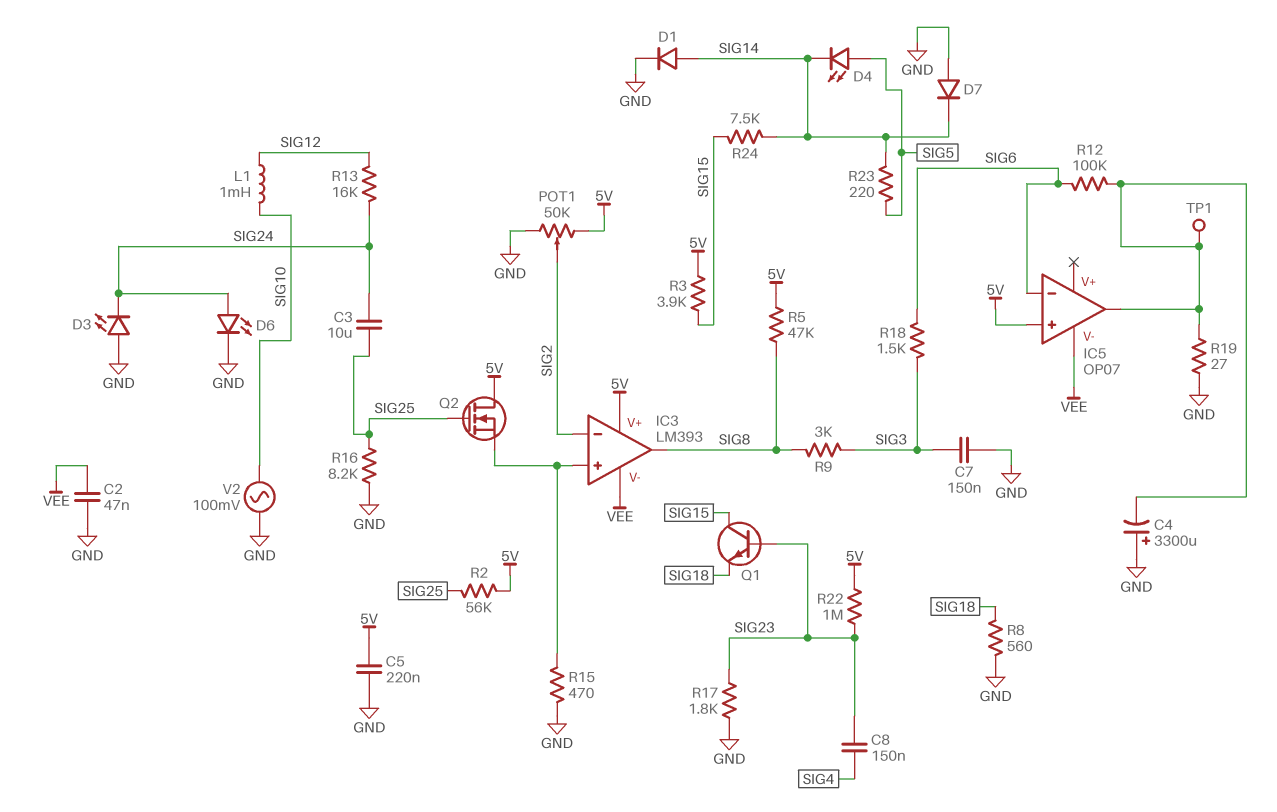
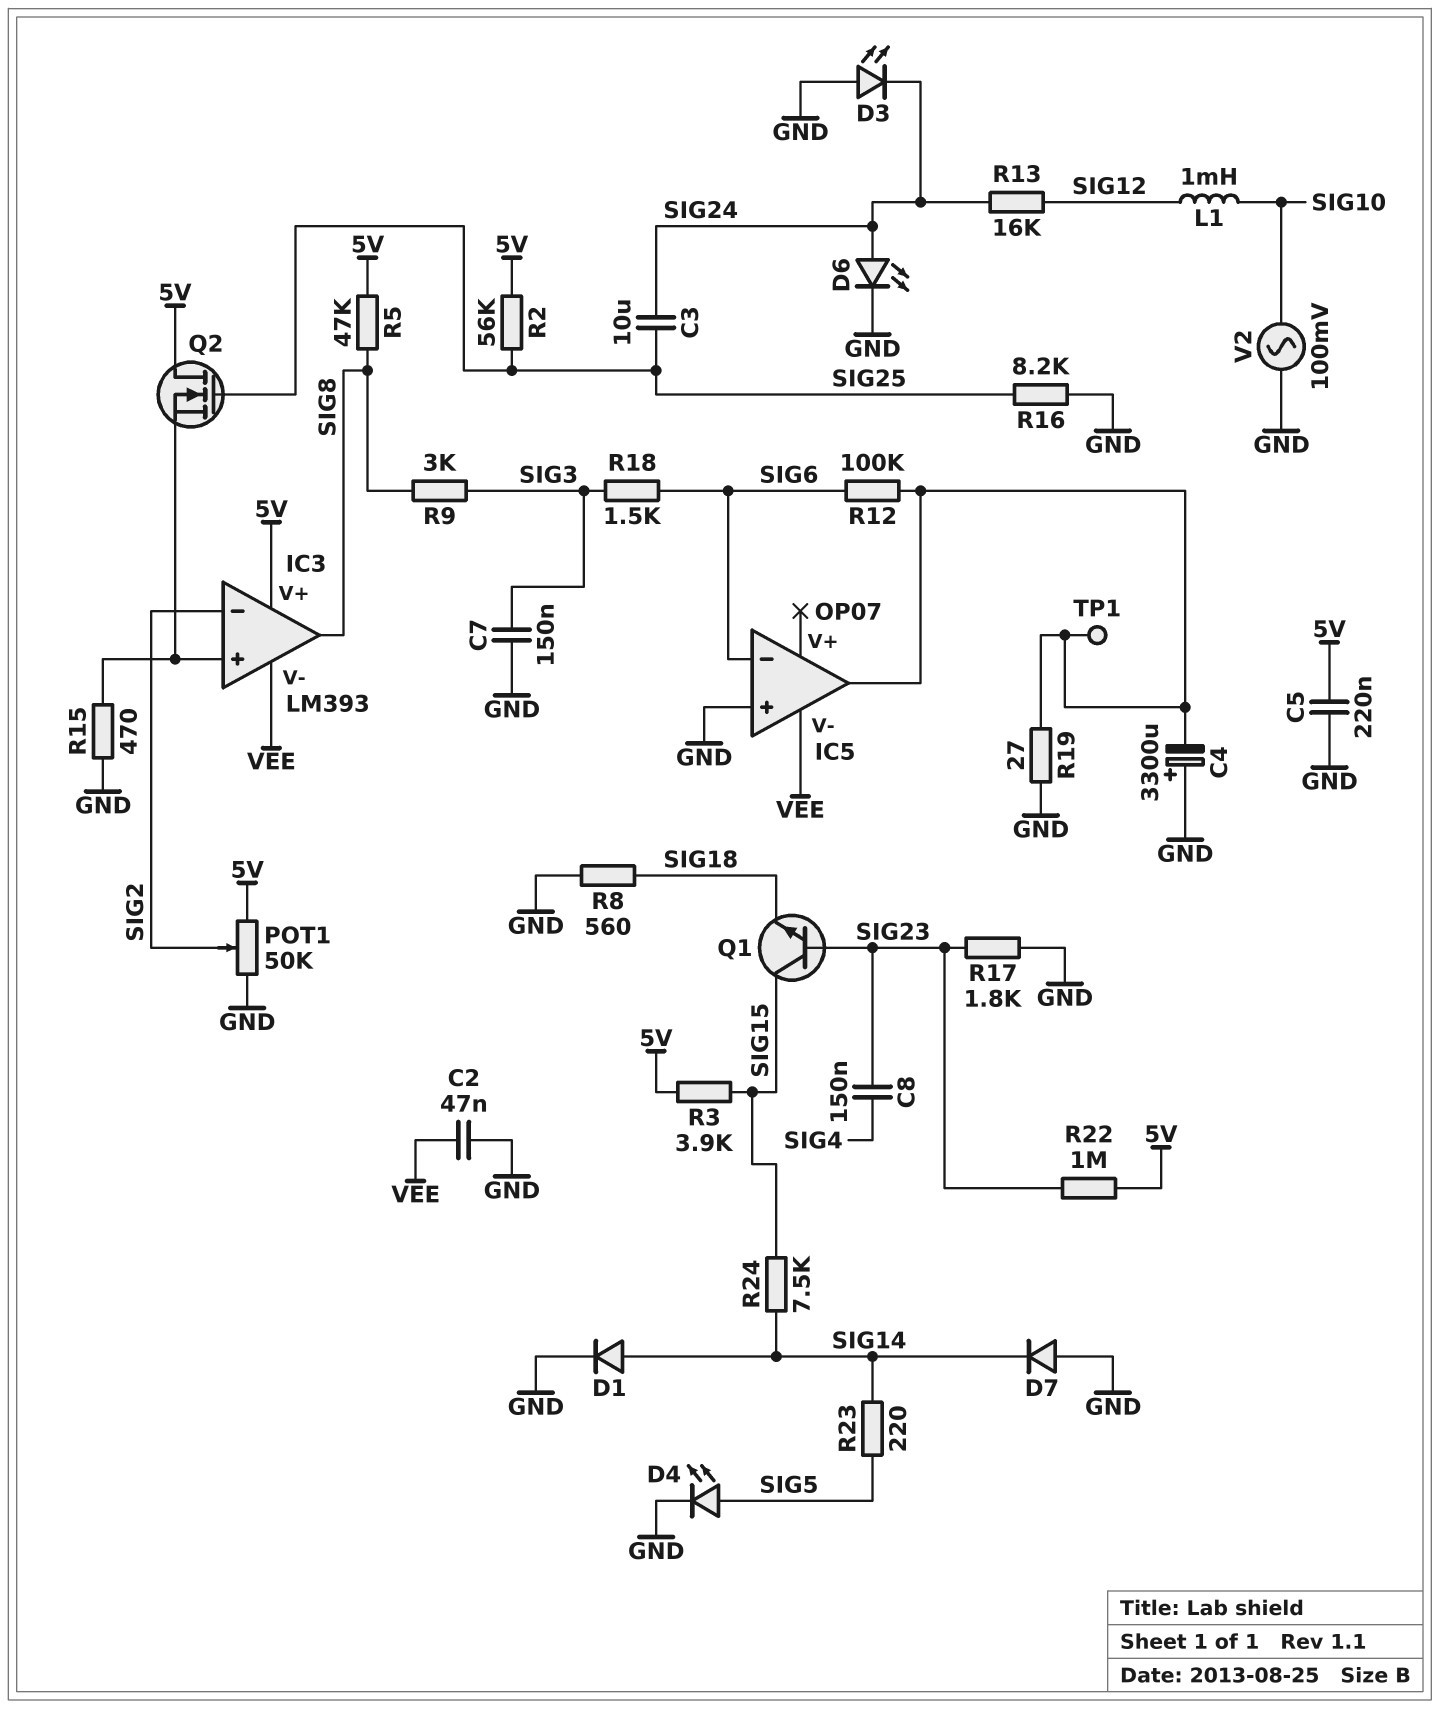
D4: LED (A SIG5, K SIG14) -> LED (A SIG5, K GND)
IC5 pin in+: 5V -> GND

